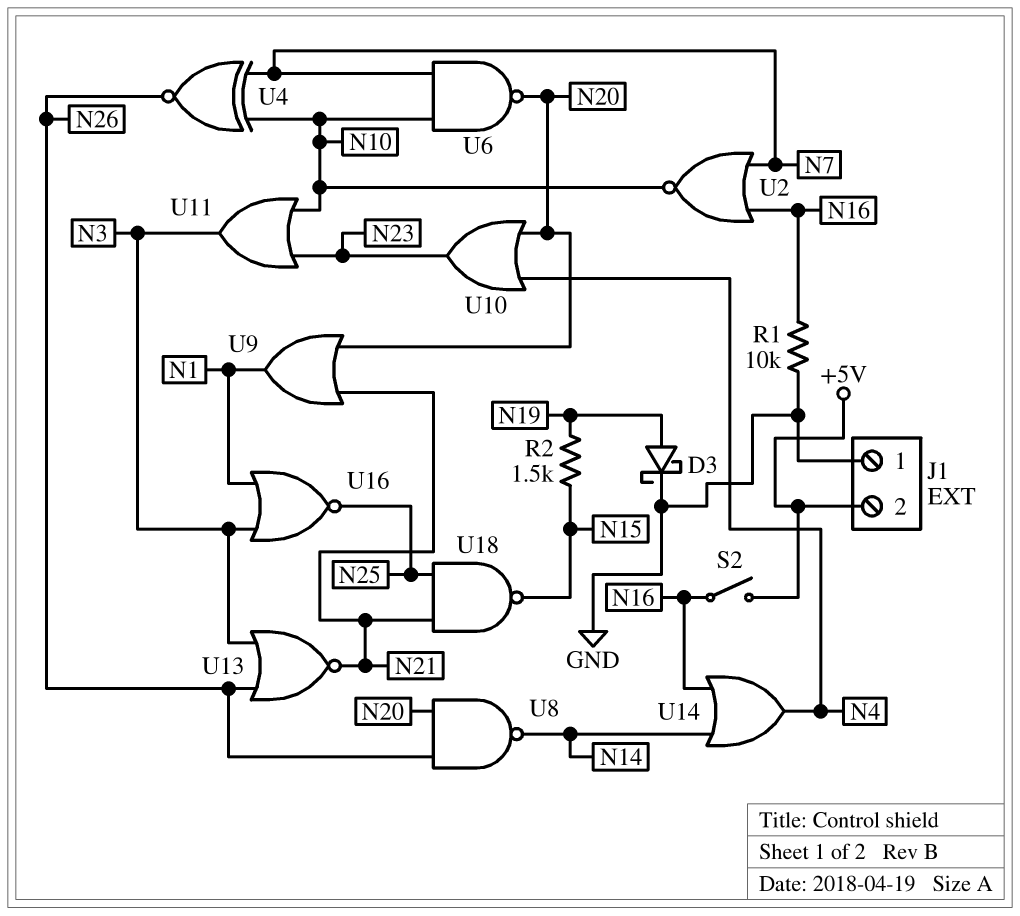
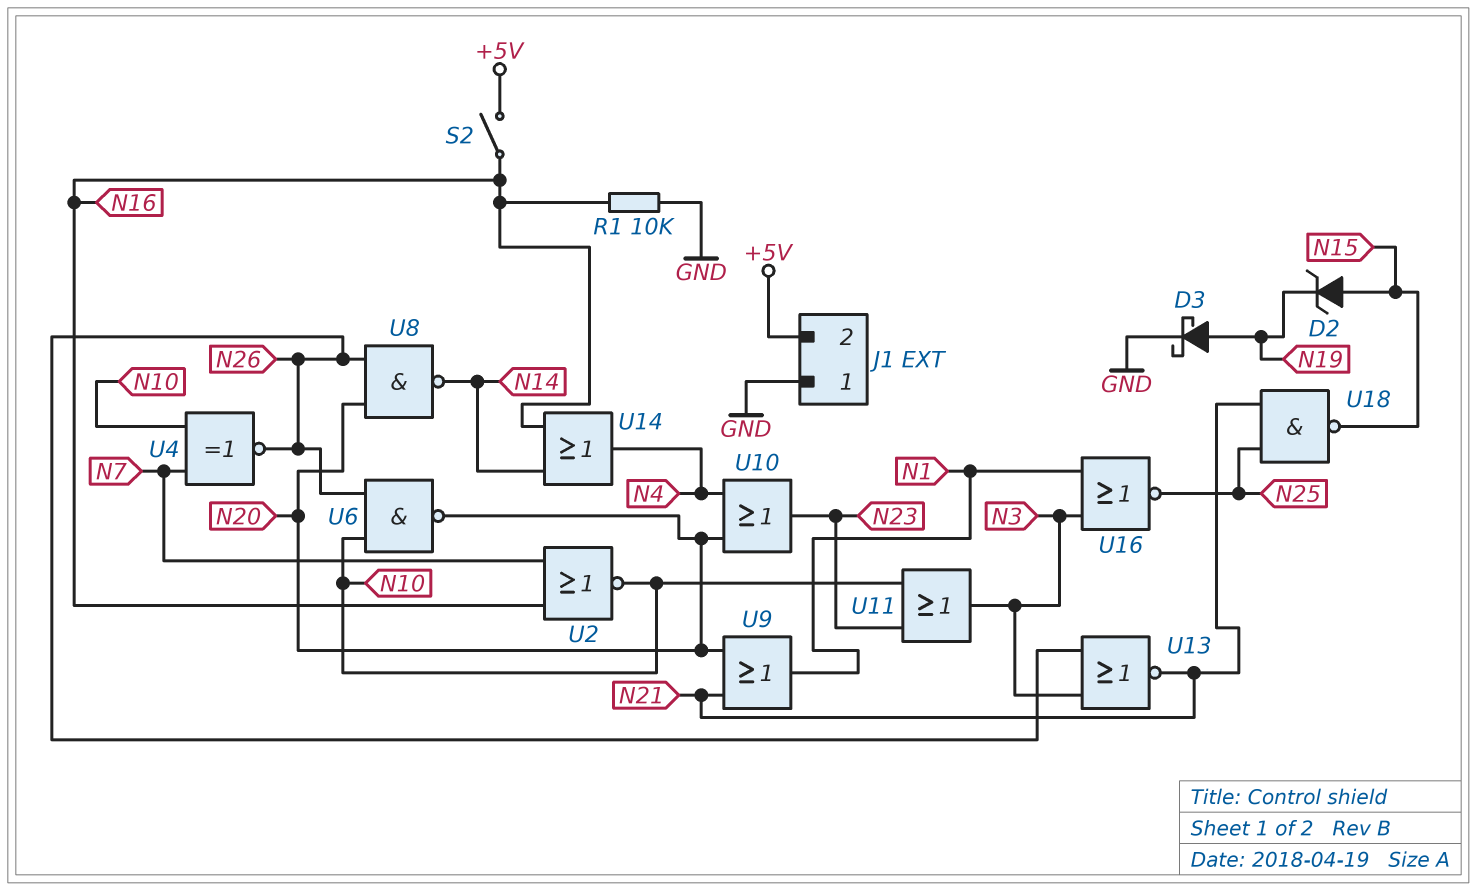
D2: none -> zener (A N15, K N19)
R2: 1.5k (N15, N19) -> none
U6: NAND (in N7, in N10, out N20) -> NAND (in N10, in N26, out N20)

